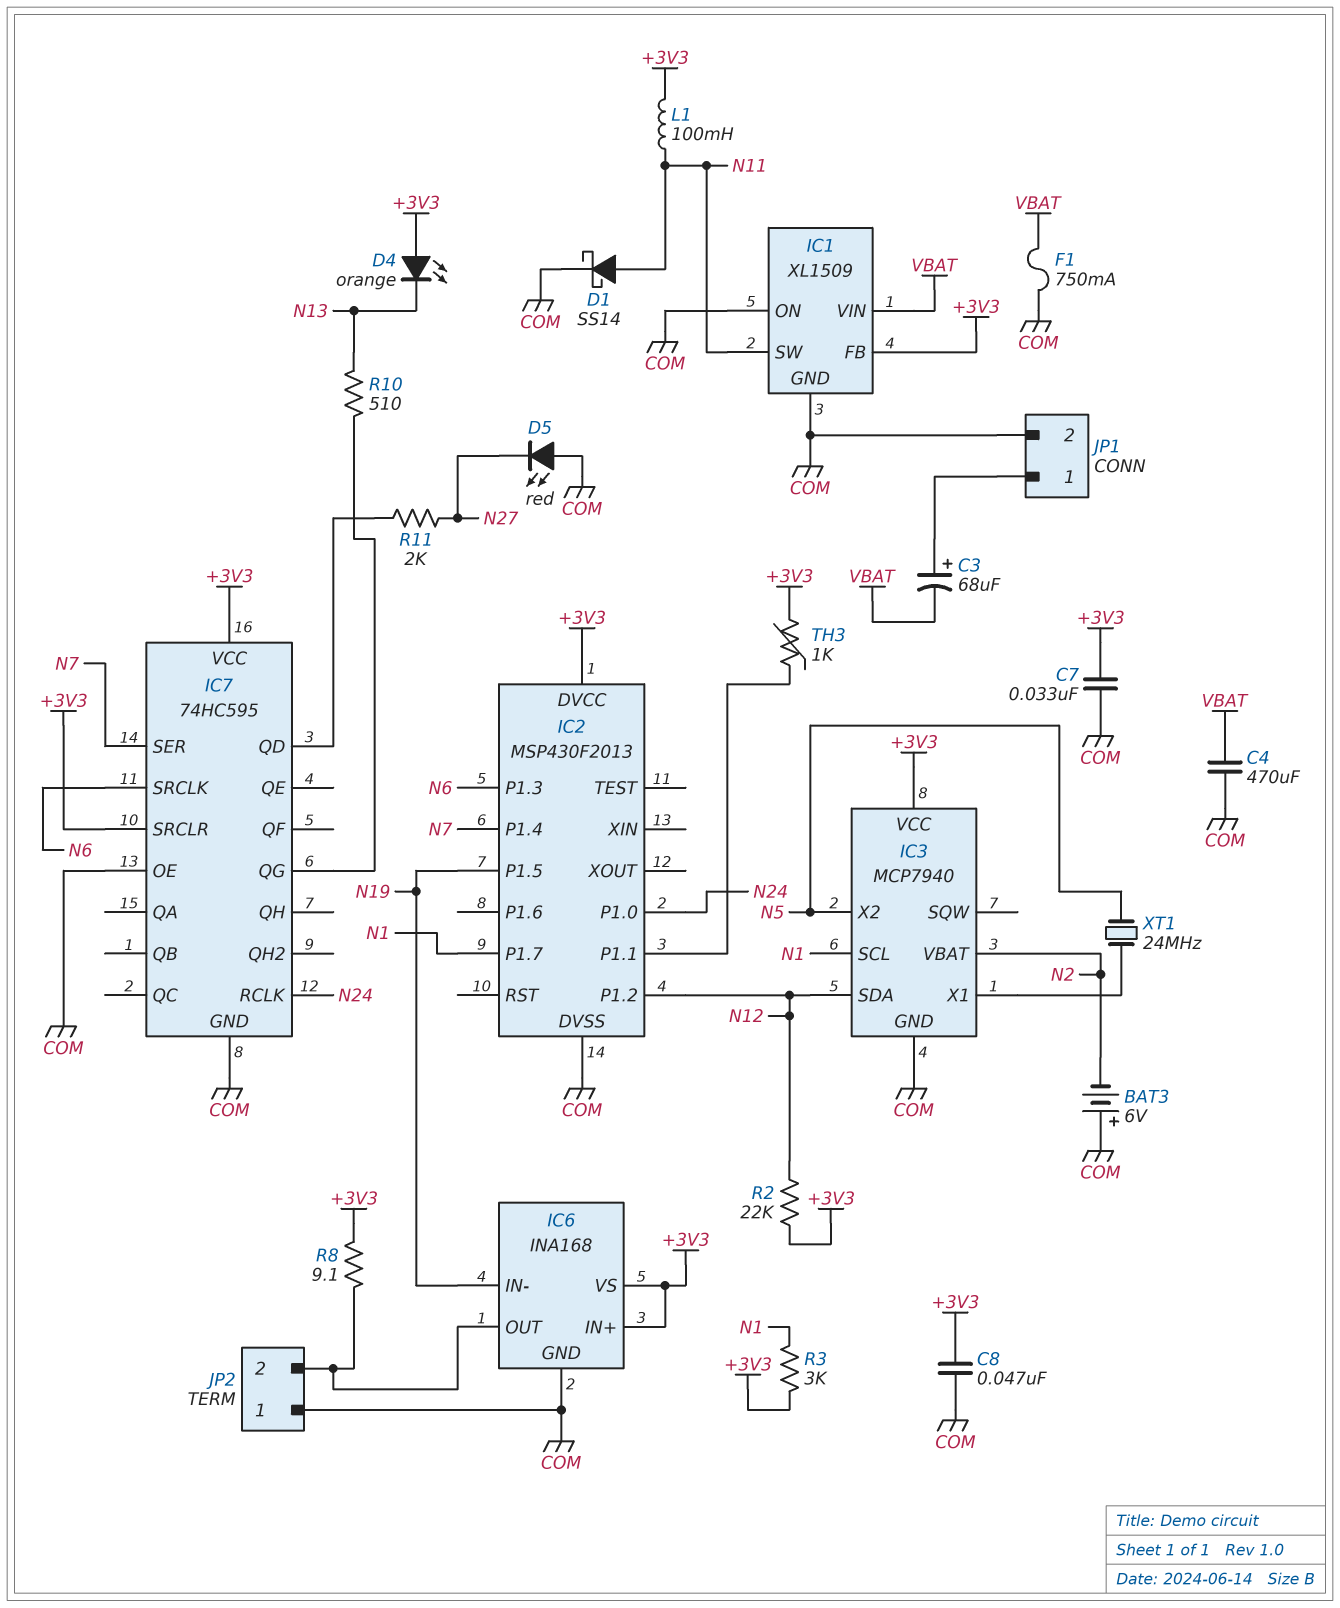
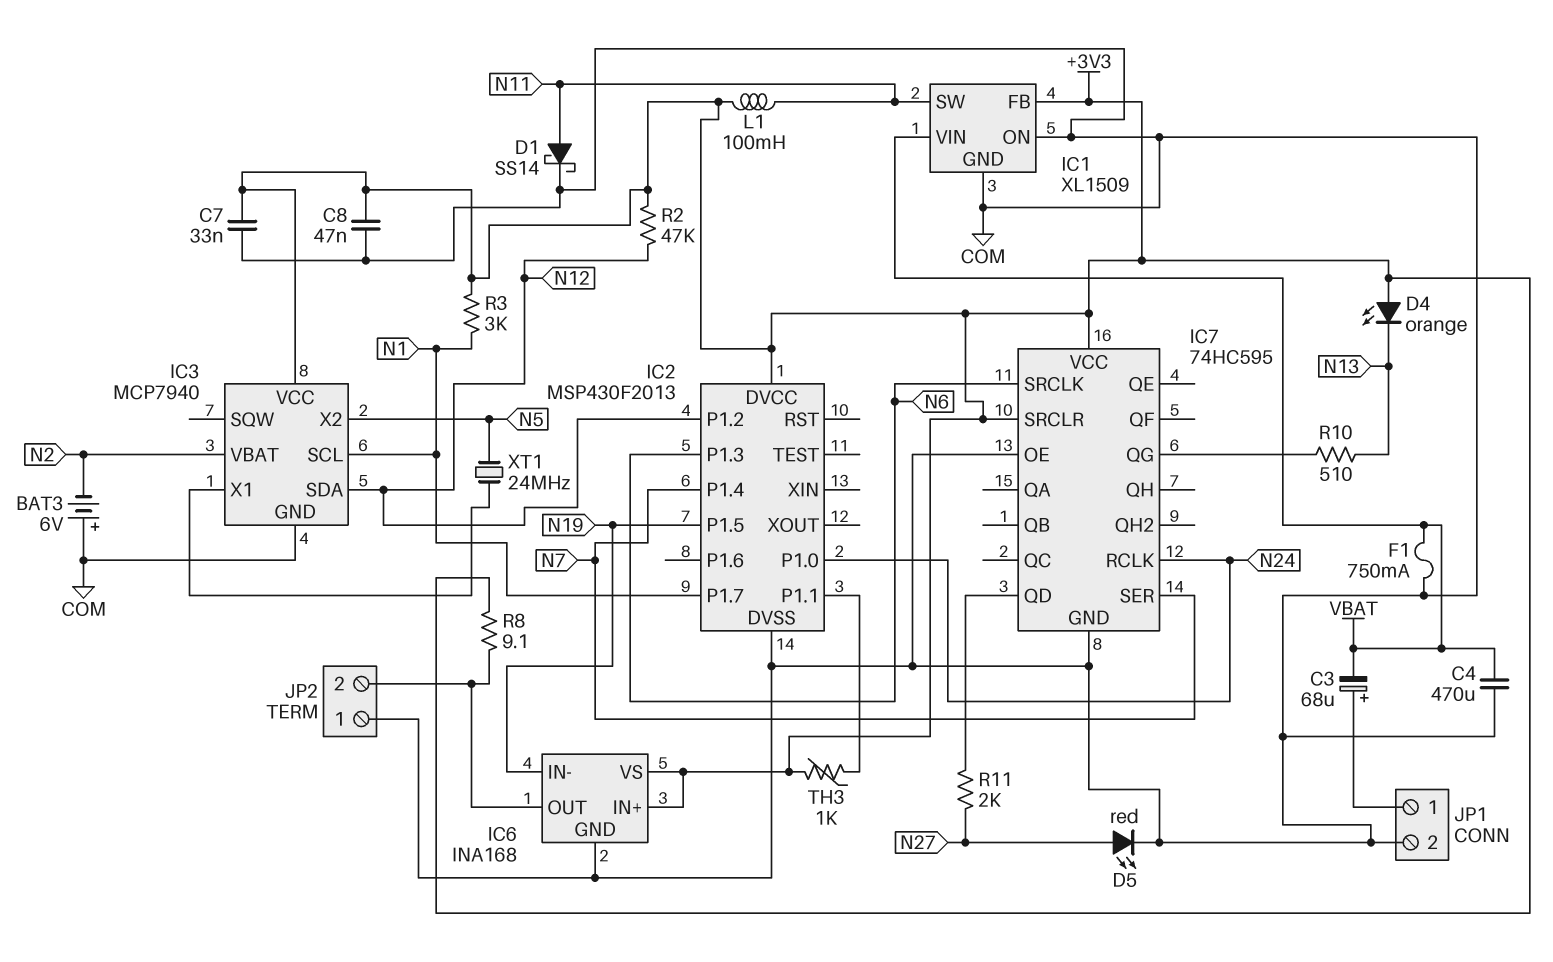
D5: LED red (A COM, K N27) -> LED red (A N27, K COM)
R2: 22k (+3V3, N12) -> 47k (+3V3, N12)

